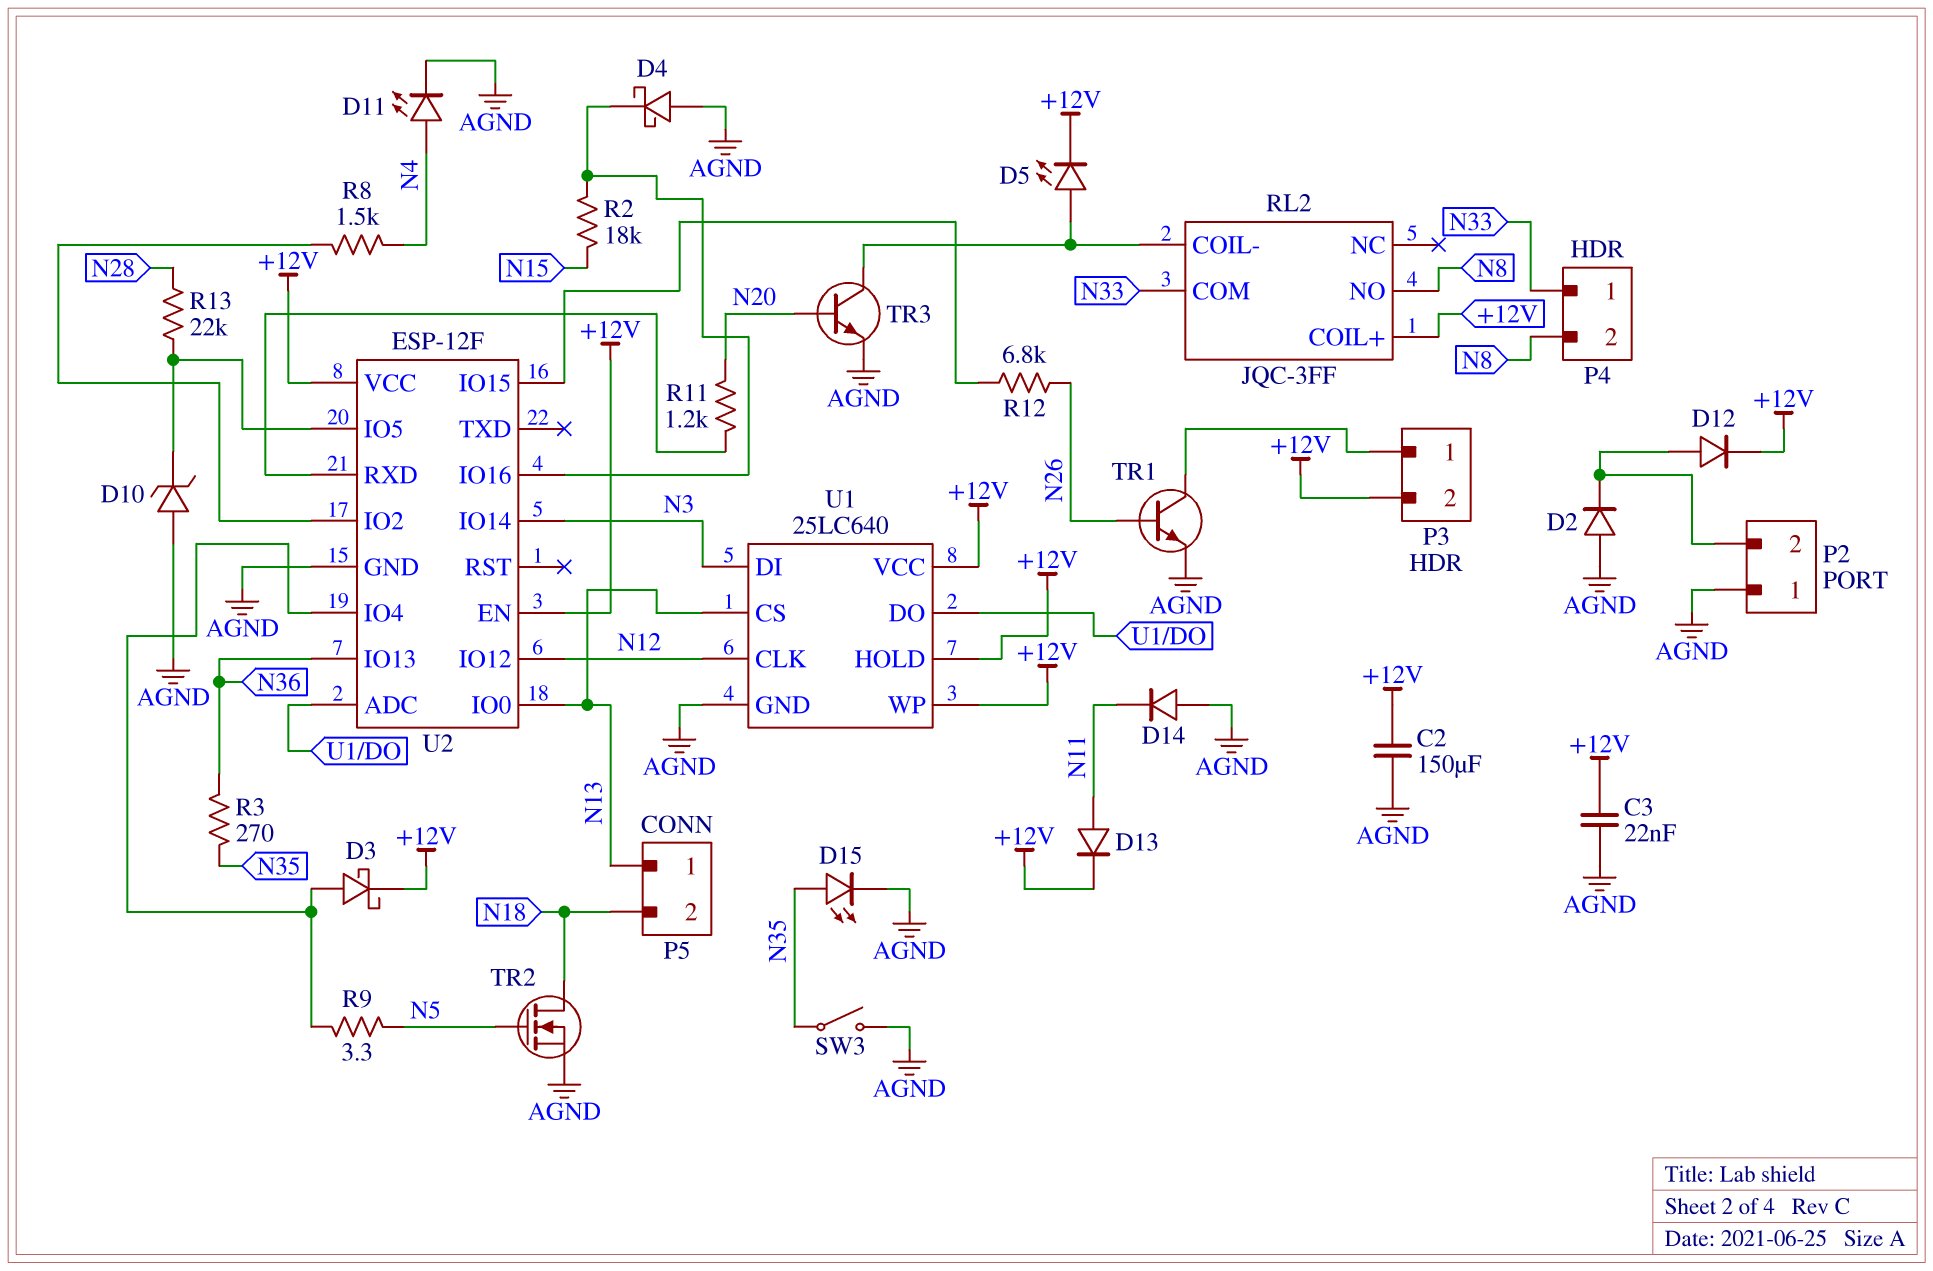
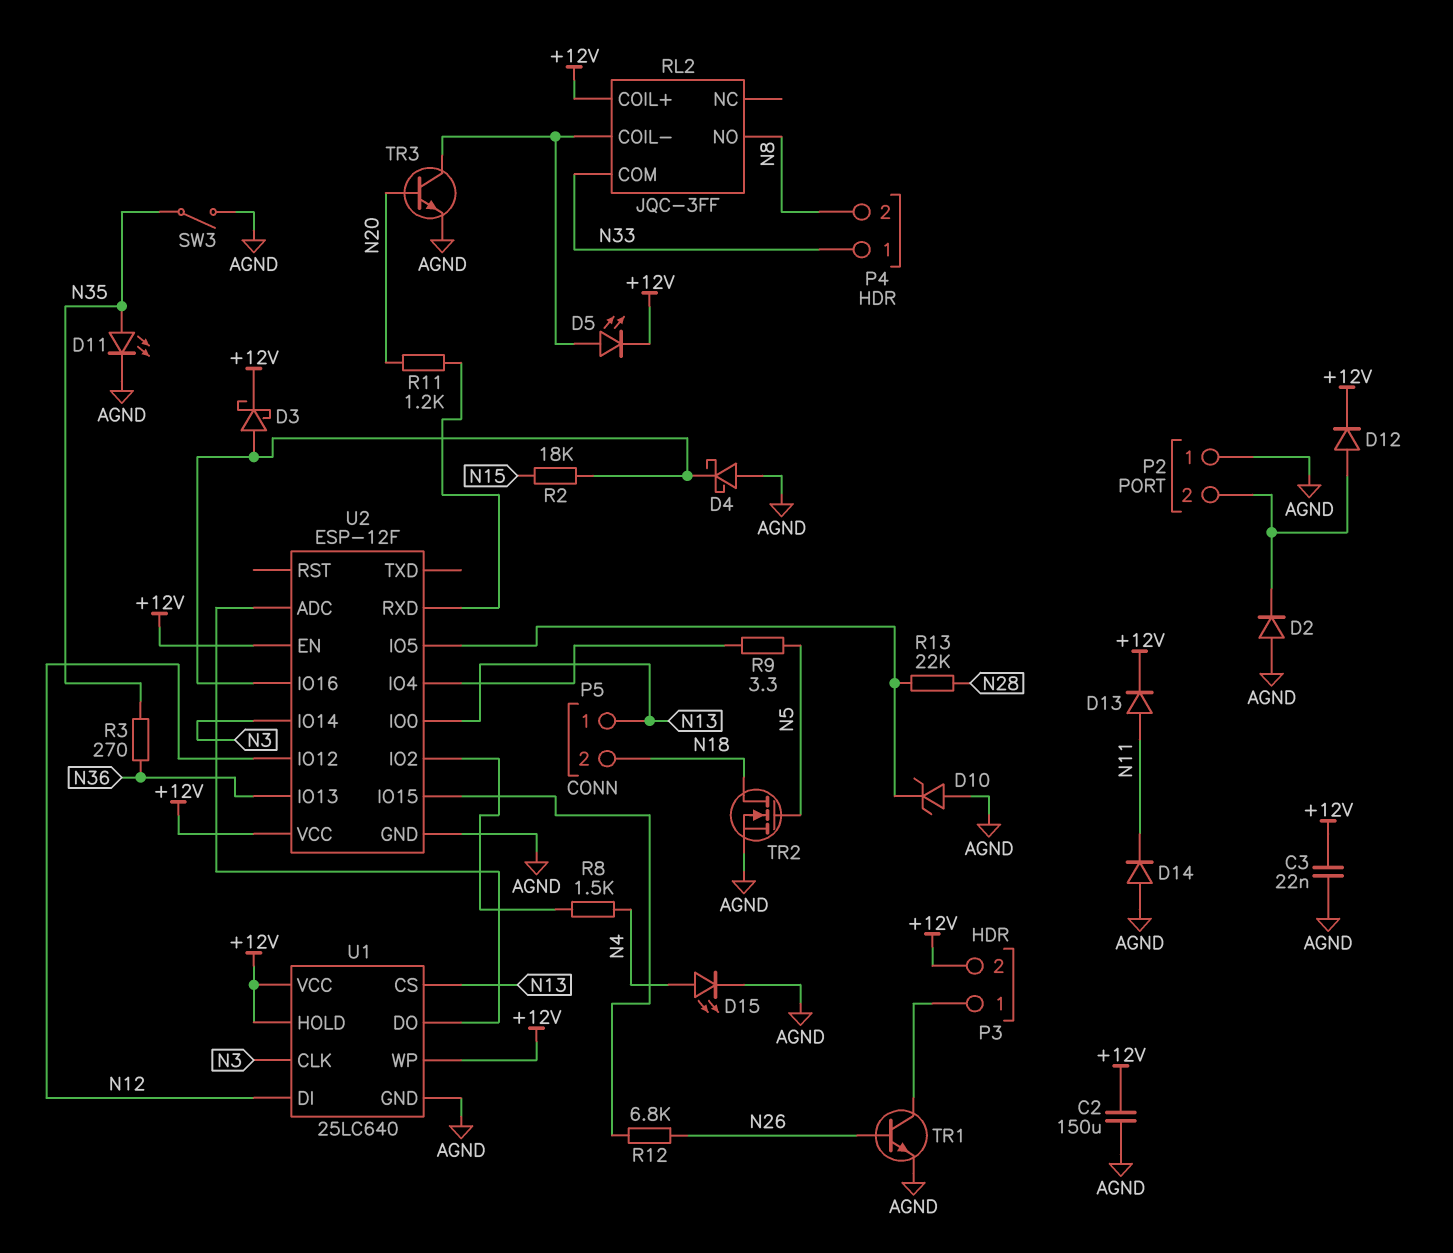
D3: schottky (A U2/IO4, K +12V) -> schottky (A U2/IO16, K +12V)
D11: LED (A N4, K AGND) -> LED (A N35, K AGND)
D15: LED (A N35, K AGND) -> LED (A N4, K AGND)
U1 pin CLK: N12 -> N3
U1 pin DI: N3 -> N12

